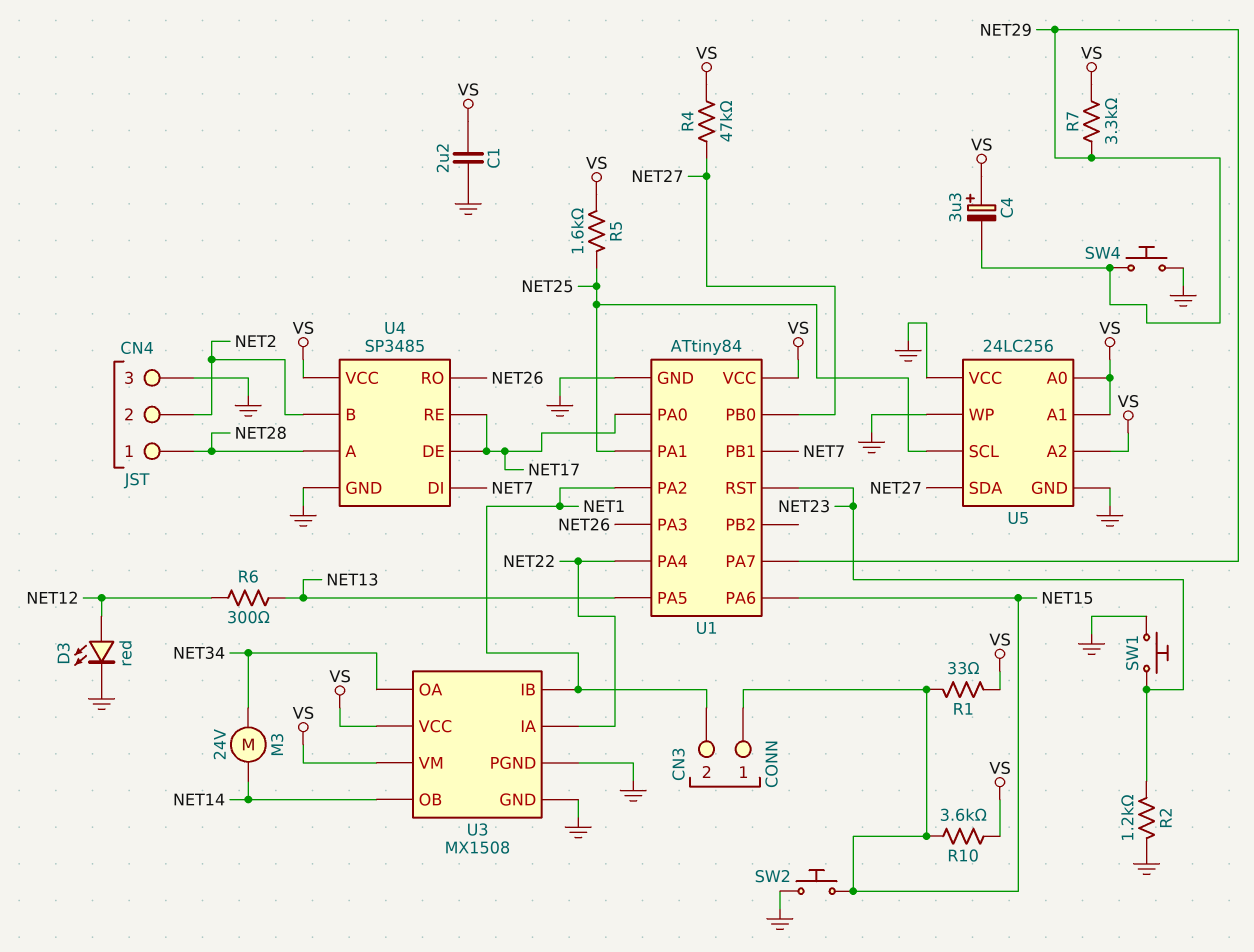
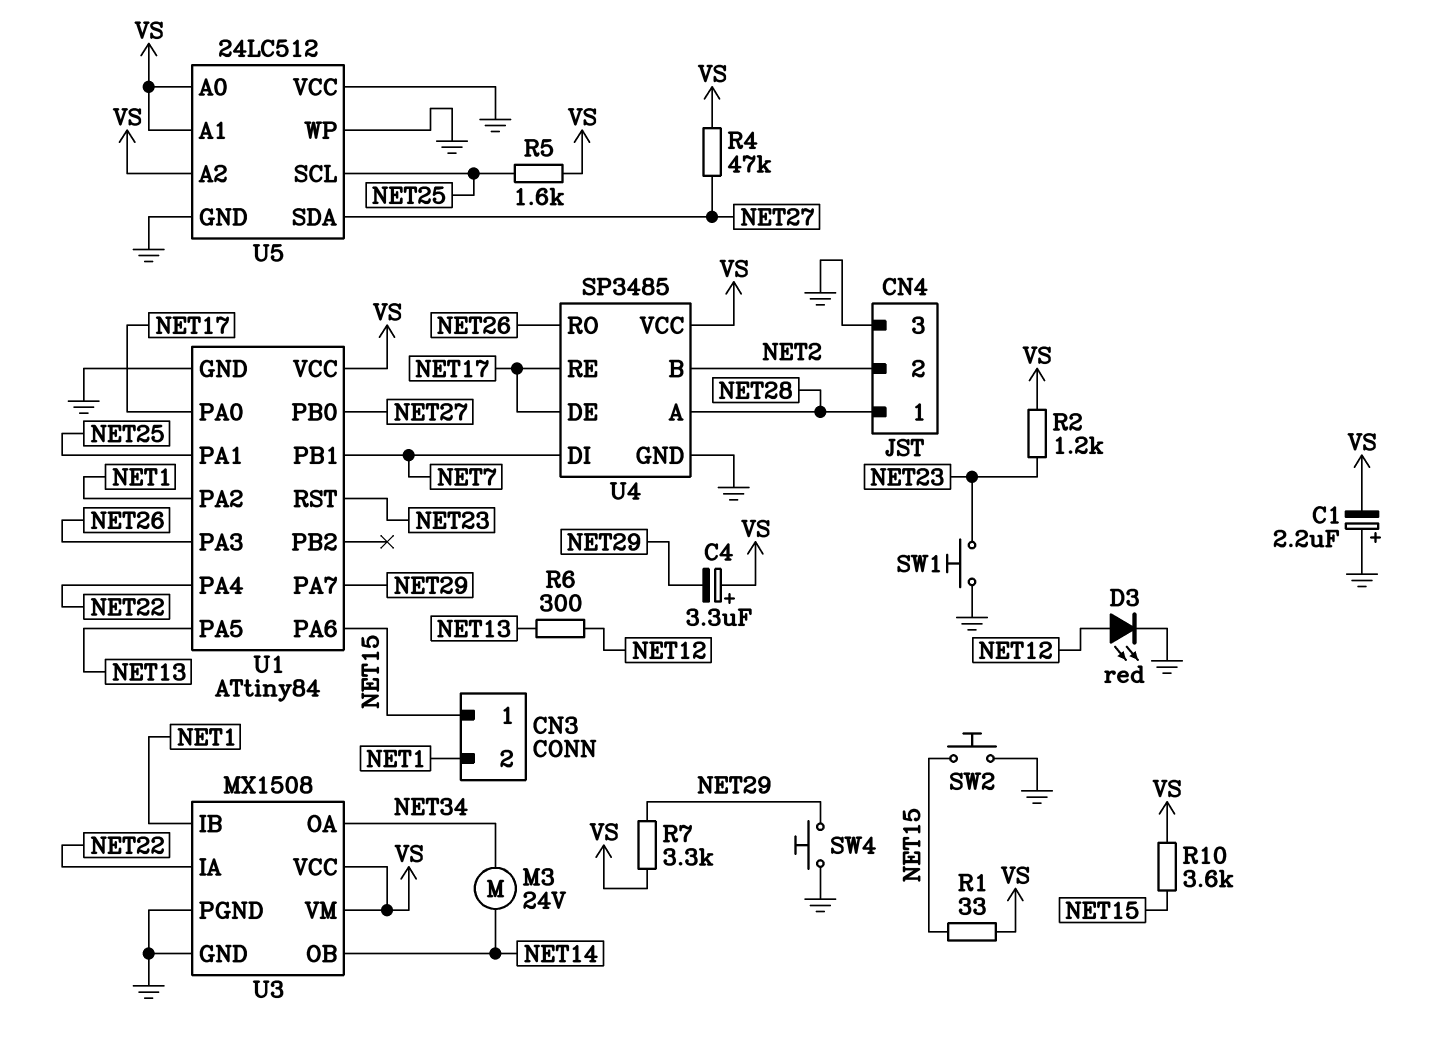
C1: 2.2uF (GND, VS) -> 2.2uF (plus GND, minus VS)
R2: 1.2k (GND, NET23) -> 1.2k (NET23, VS)
U5: 24LC256 -> 24LC512

